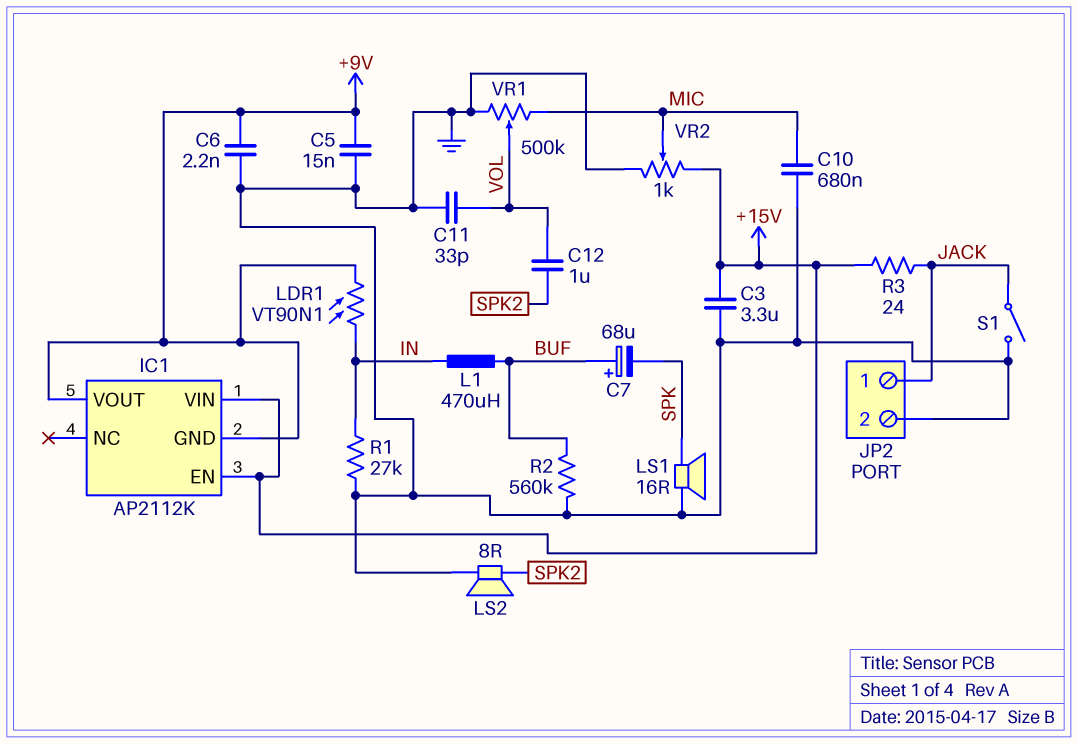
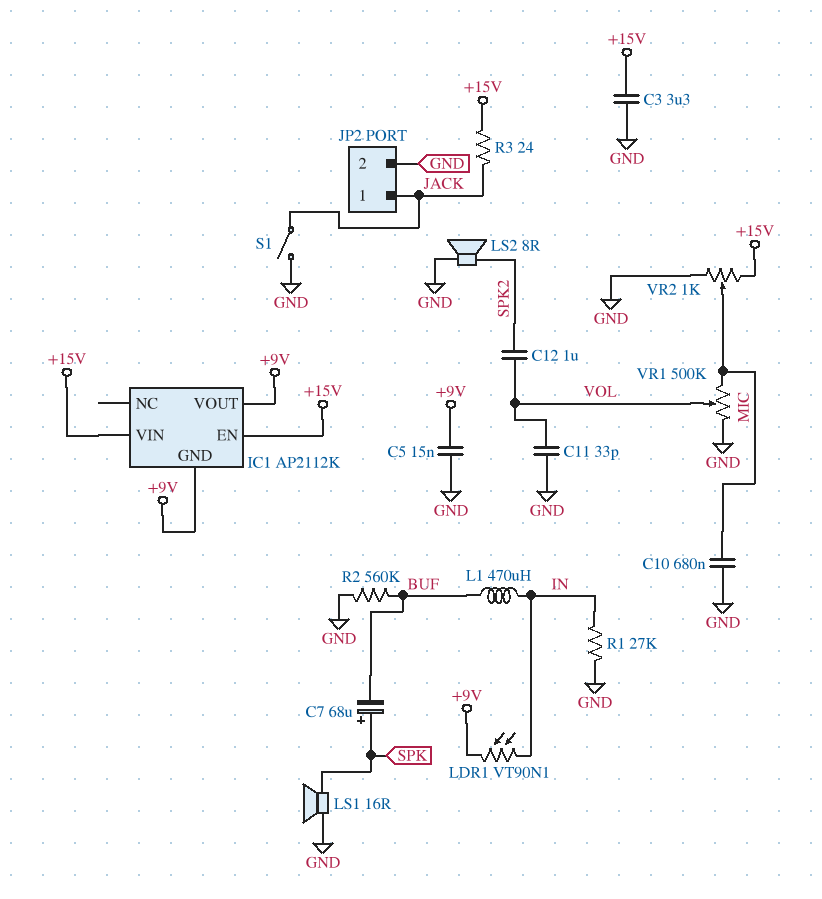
C6: 2.2nF (+9V, GND) -> none
C7: 68uF (plus BUF, minus SPK) -> 68uF (plus SPK, minus BUF)

